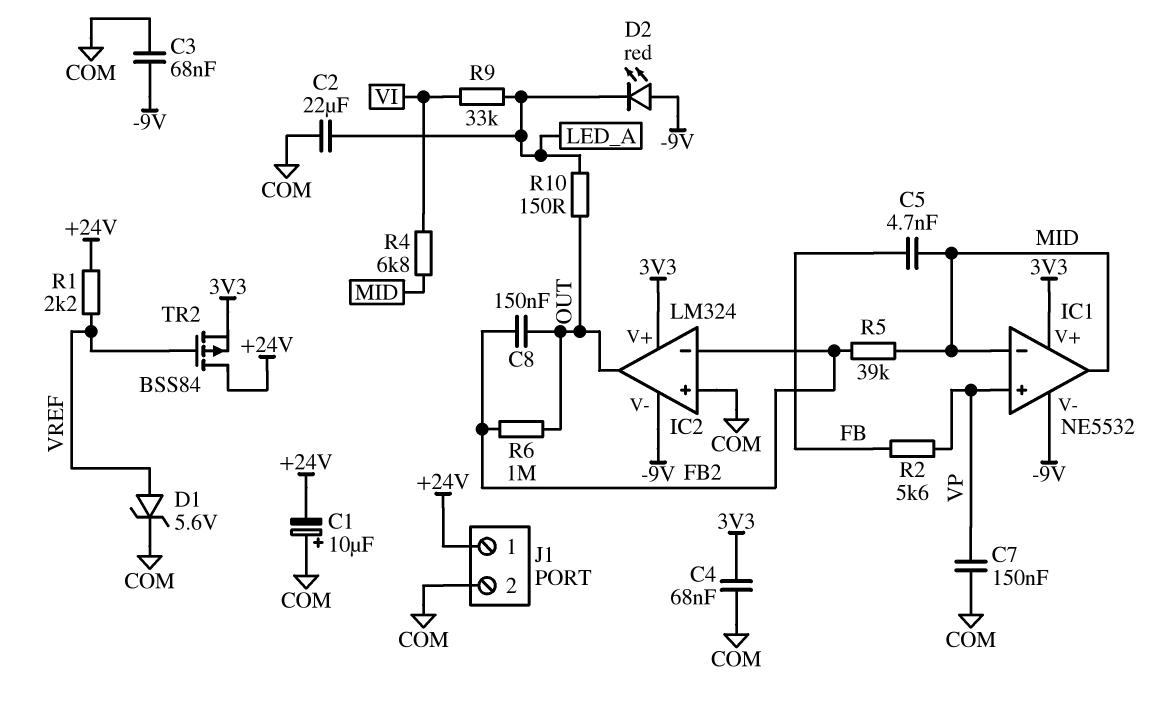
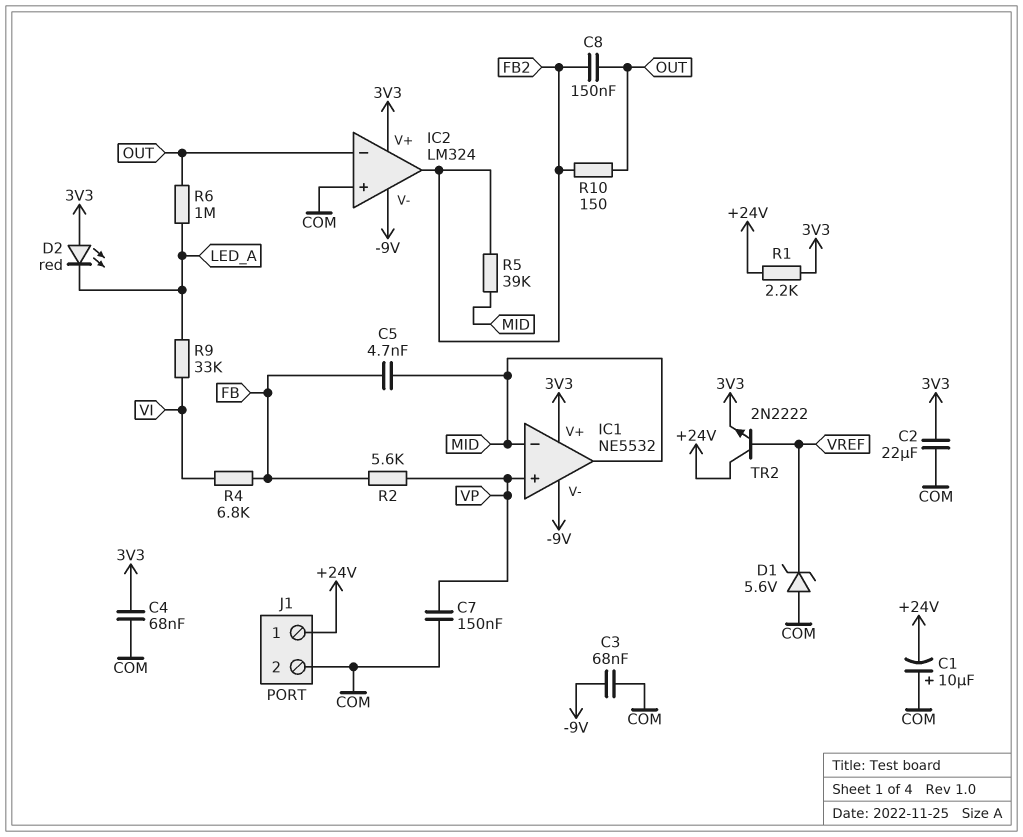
C2: 22uF (COM, LED_A) -> 22uF (3V3, COM)
D1: zener 5.6V (A VREF, K COM) -> zener 5.6V (A COM, K VREF)
D2: LED red (A -9V, K LED_A) -> LED red (A 3V3, K LED_A)
IC2 pin in-: FB2 -> OUT
IC2 pin out: OUT -> FB2
R1: 2.2k (+24V, VREF) -> 2.2k (+24V, 3V3)
R4: 6.8k (MID, VI) -> 6.8k (FB, VI)
R6: 1M (FB2, OUT) -> 1M (LED_A, OUT)
R10: 150 (LED_A, OUT) -> 150 (FB2, OUT)
TR2: PMOS BSS84 (G VREF, D +24V, S 3V3) -> NPN 2N2222 (B VREF, C +24V, E 3V3)

